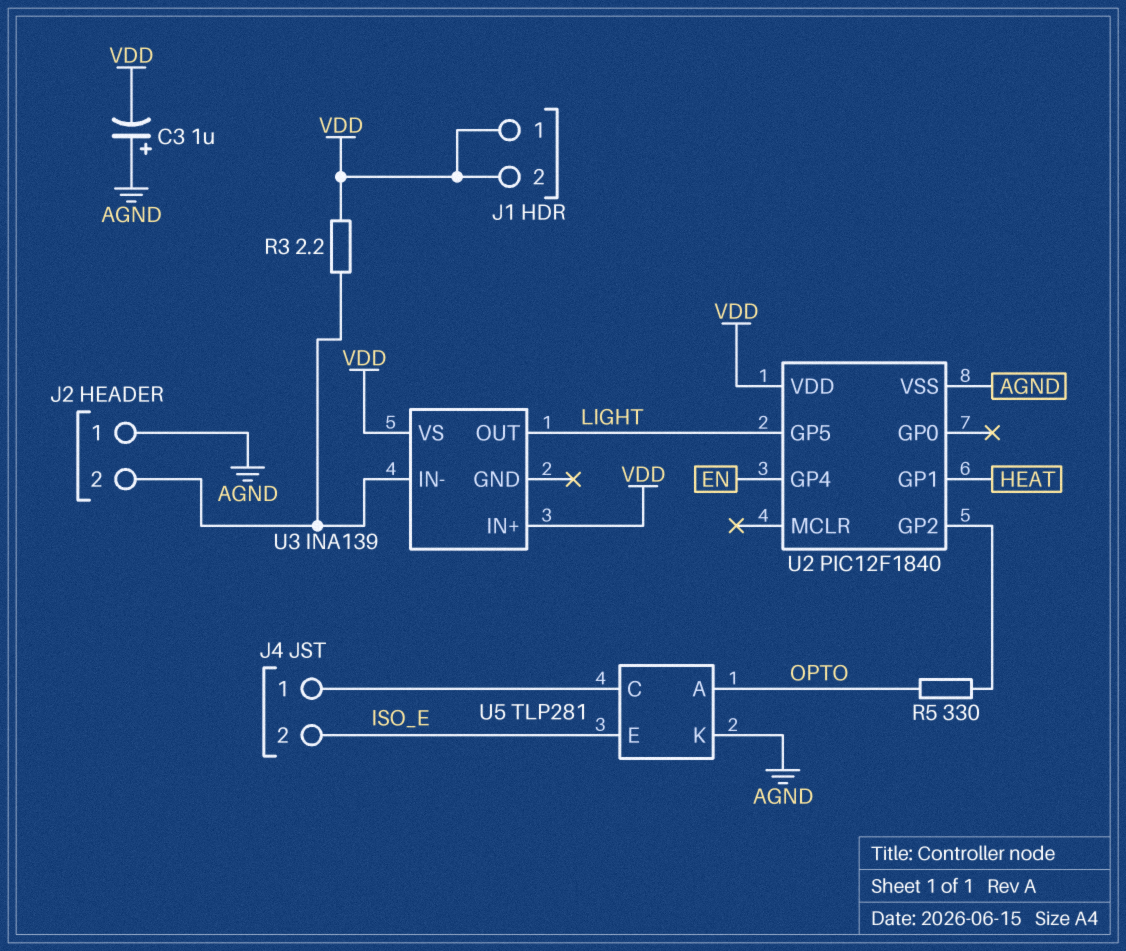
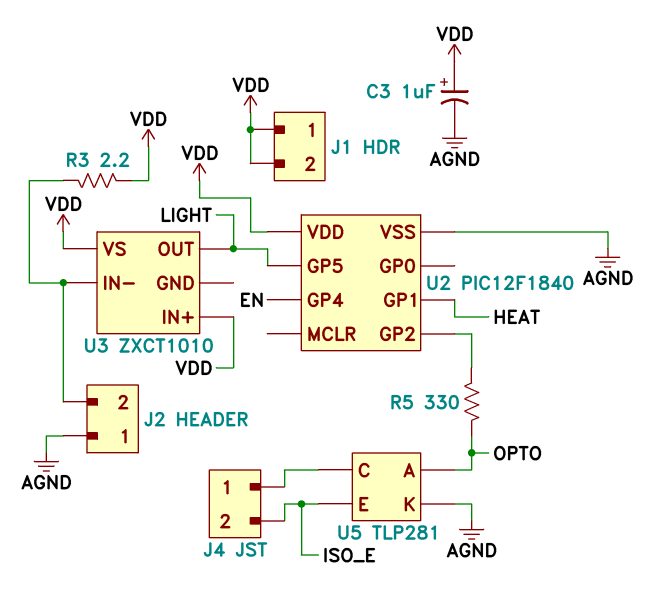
C3: 1uF (plus AGND, minus VDD) -> 1uF (plus VDD, minus AGND)
U3: INA139 -> ZXCT1010

